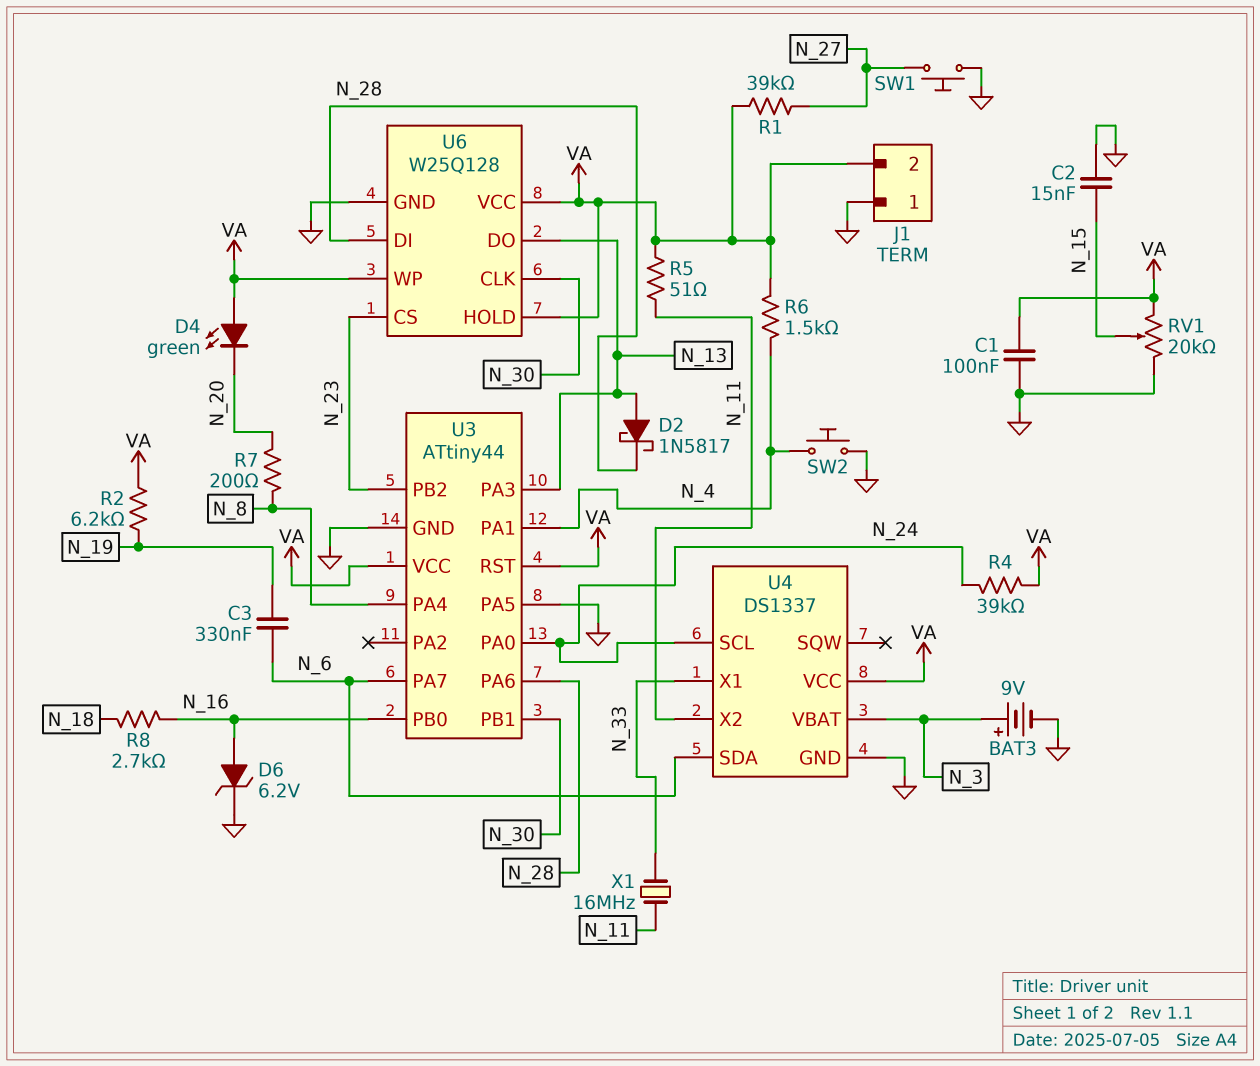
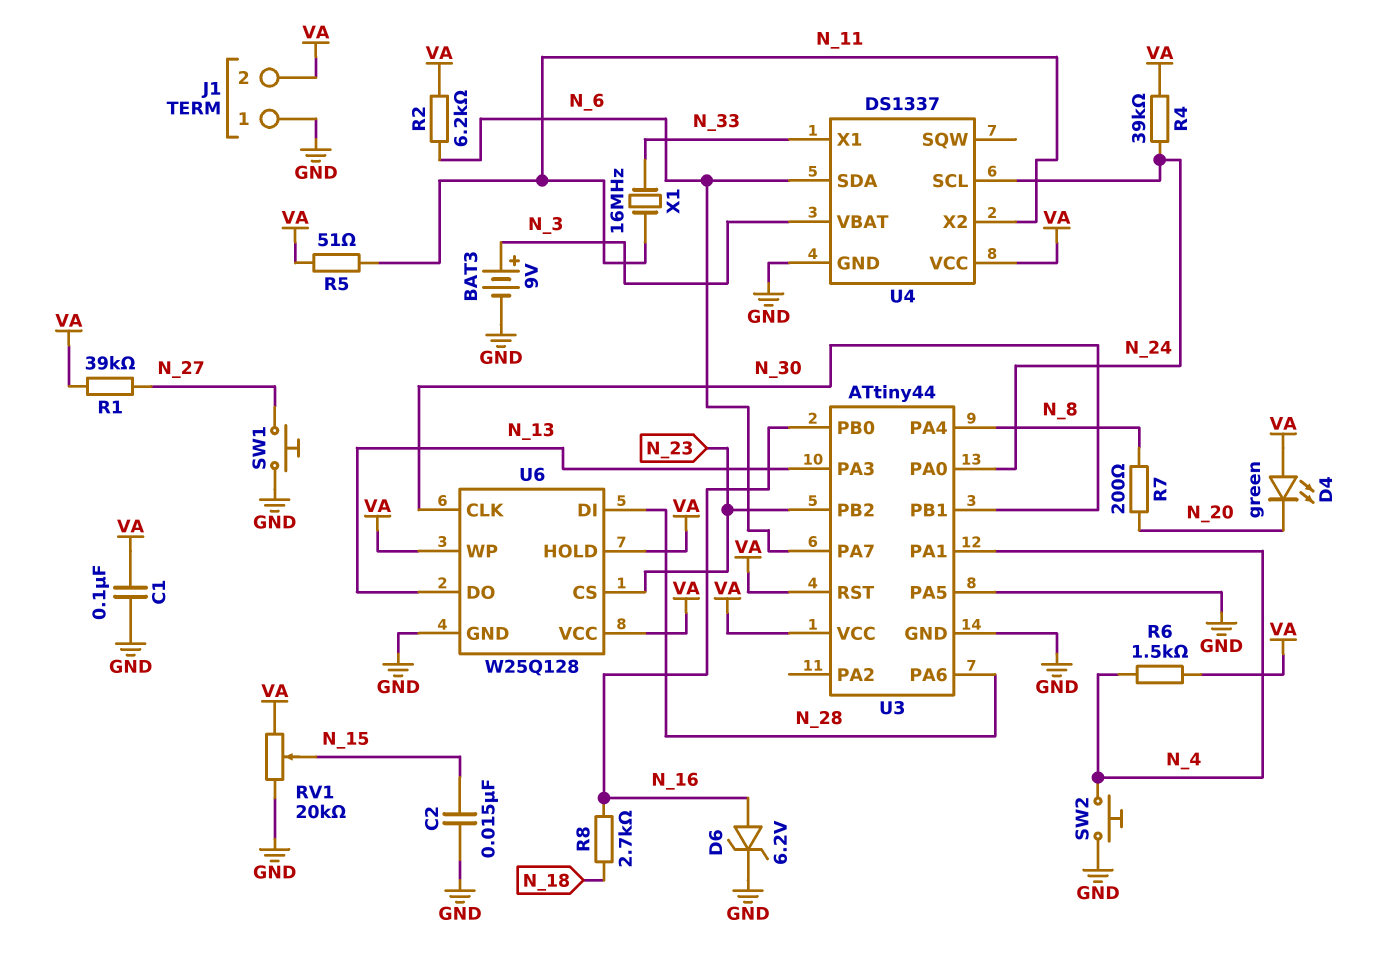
C3: 330nF (N_6, N_19) -> none
D2: schottky 1N5817 (A N_13, K N_28) -> none
R2: 6.2k (N_19, VA) -> 6.2k (N_6, VA)

